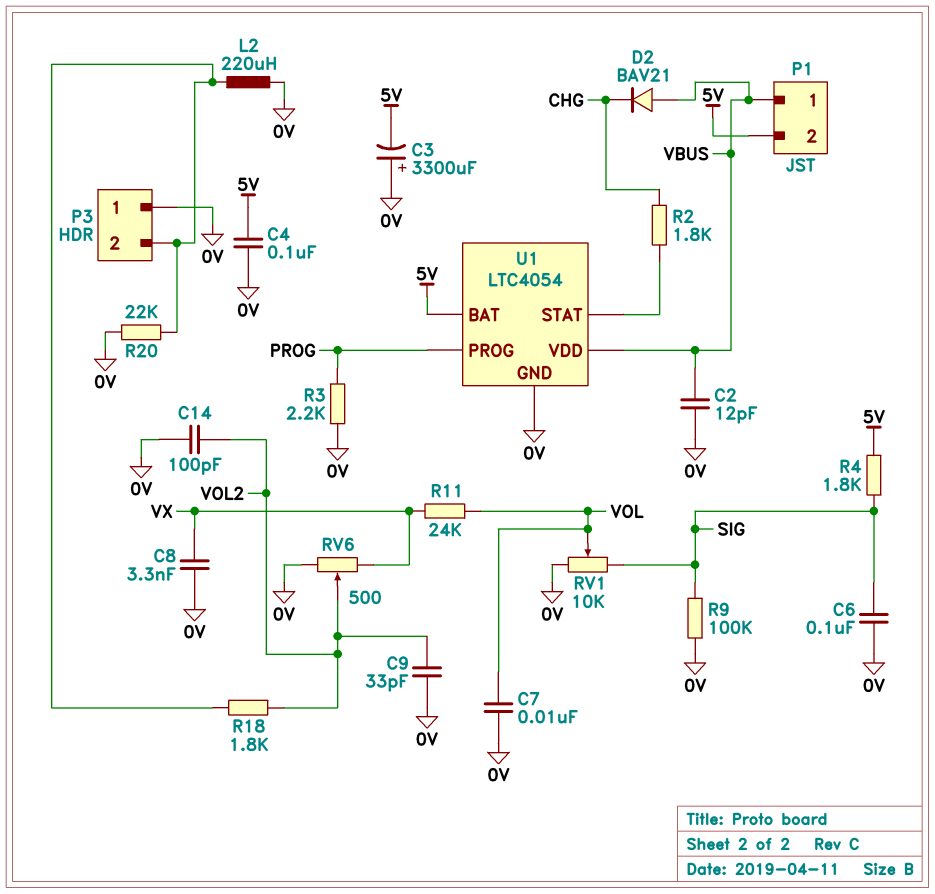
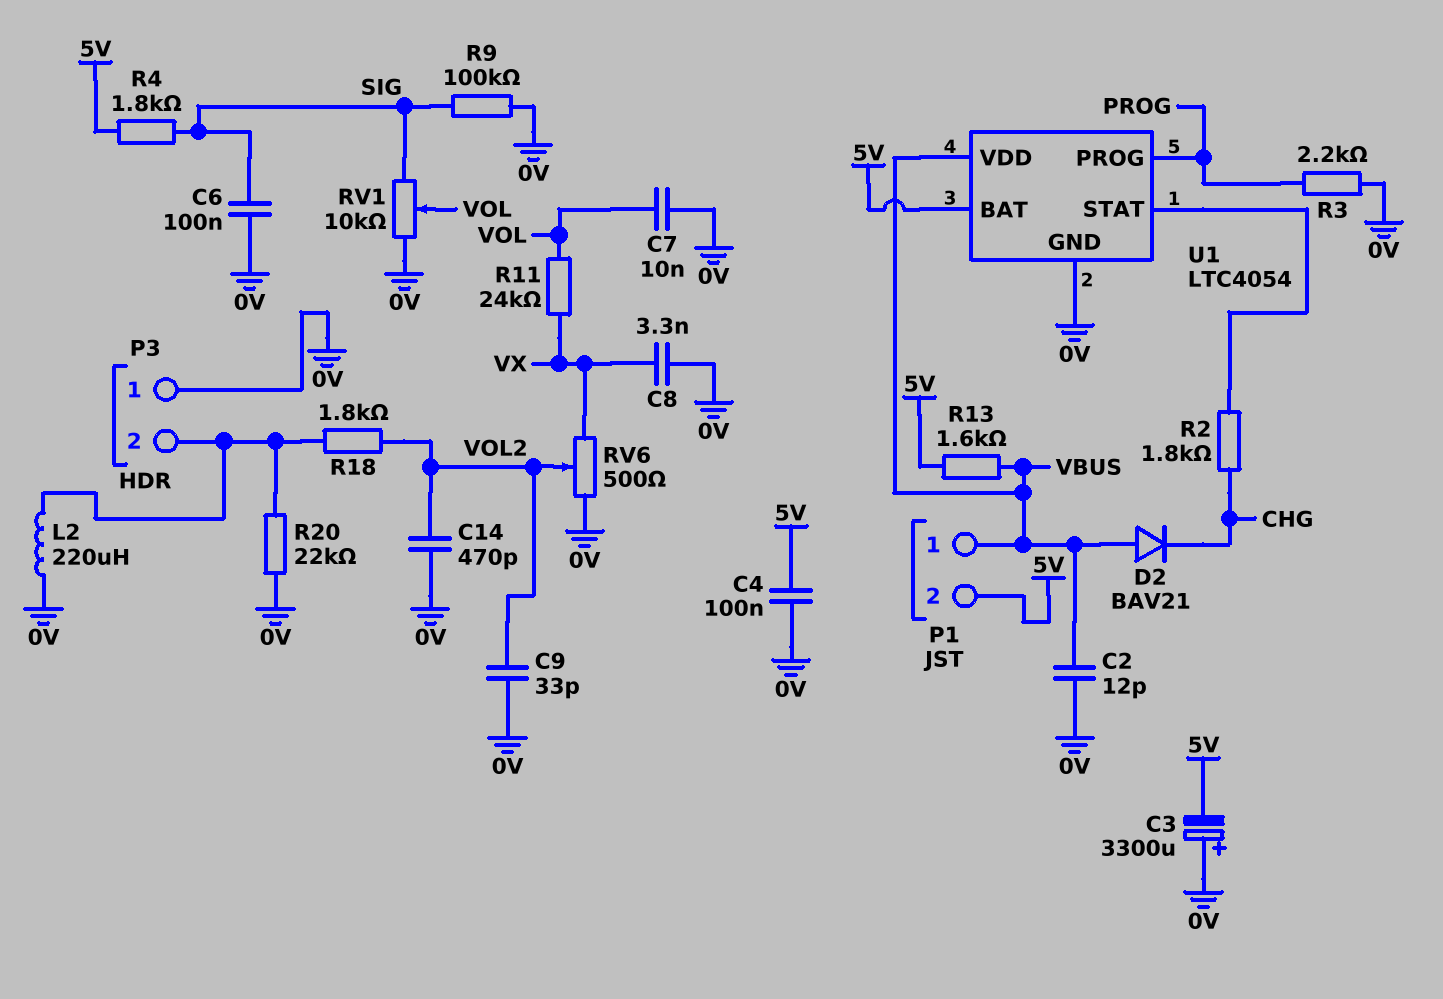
C14: 100pF (0V, VOL2) -> 470pF (0V, VOL2)
R13: none -> 1.6k (5V, VBUS)

